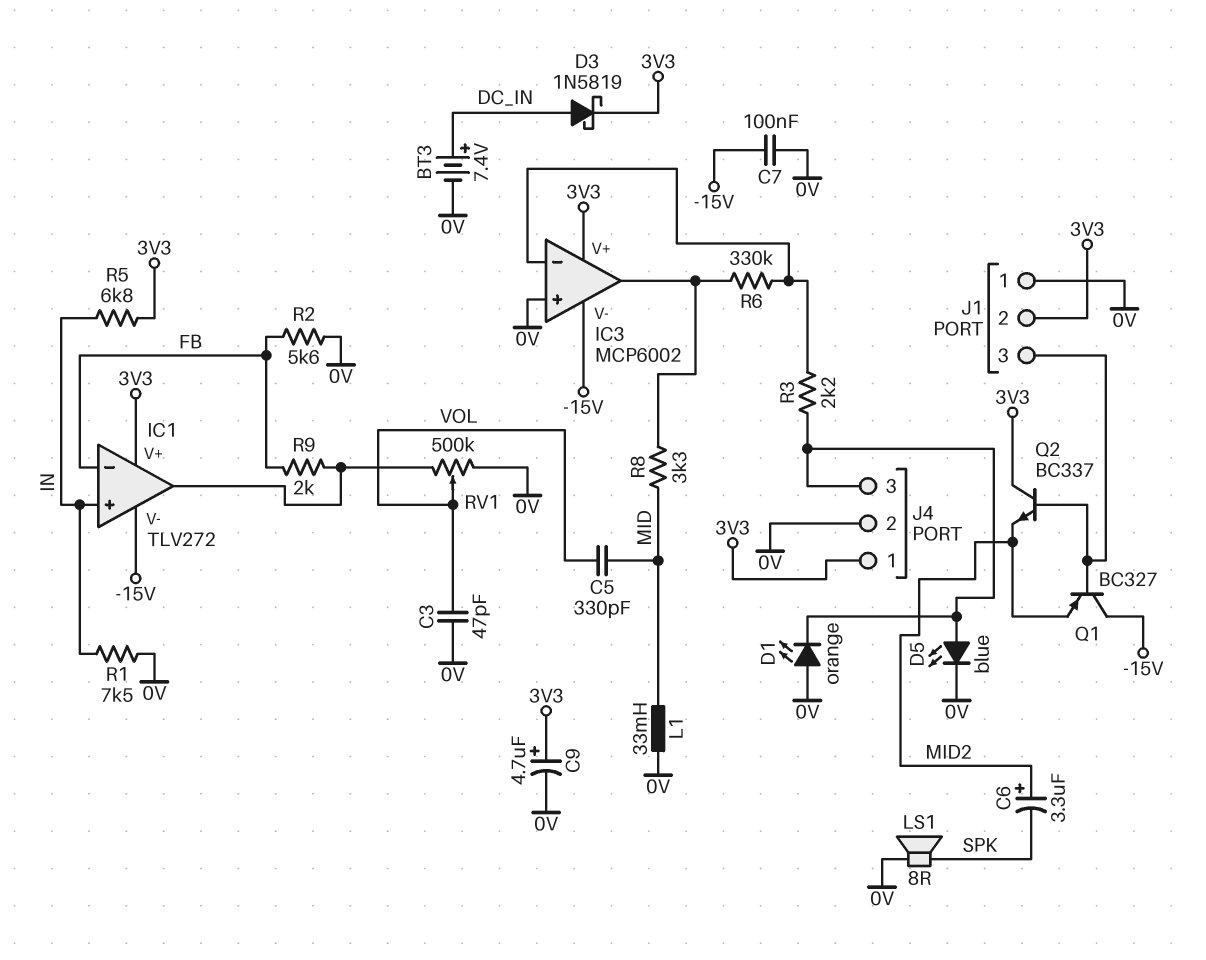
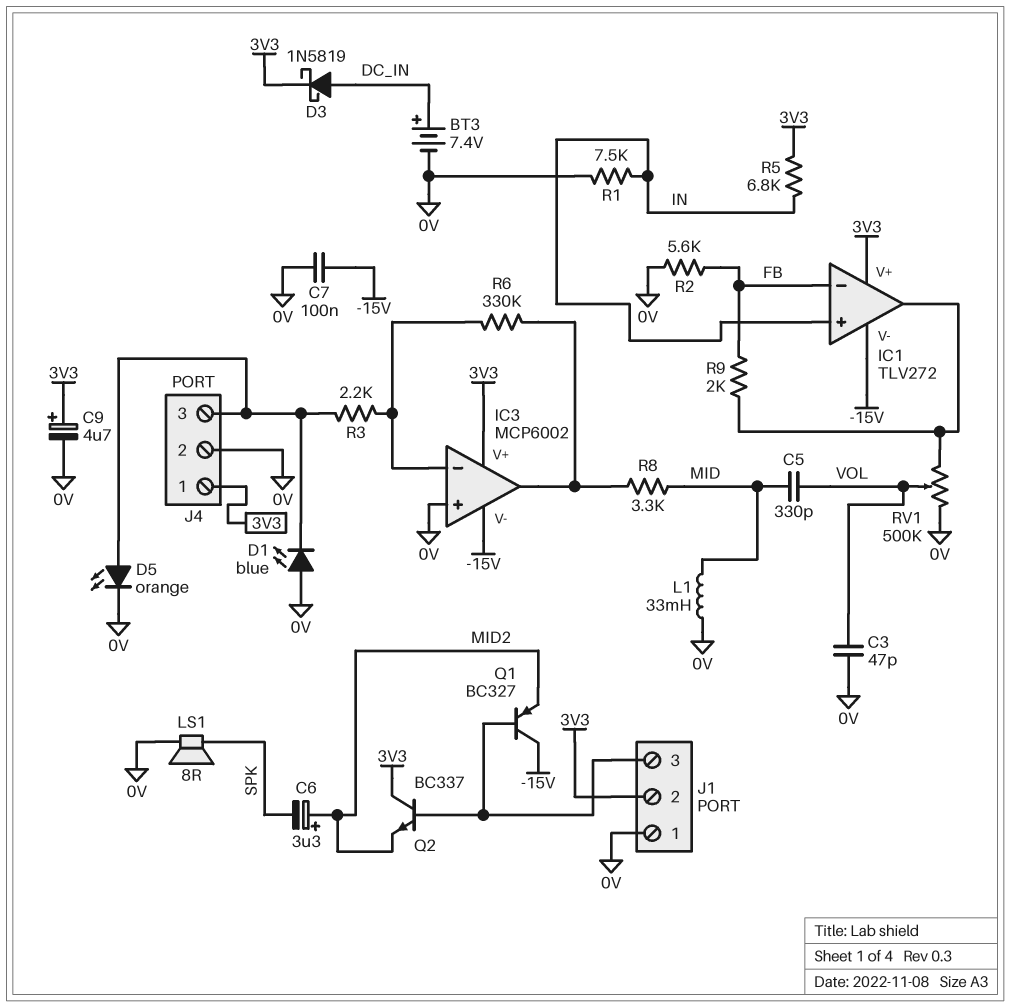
D1: LED orange (A 0V, K J4/3) -> LED blue (A 0V, K J4/3)
D5: LED blue (A J4/3, K 0V) -> LED orange (A J4/3, K 0V)

